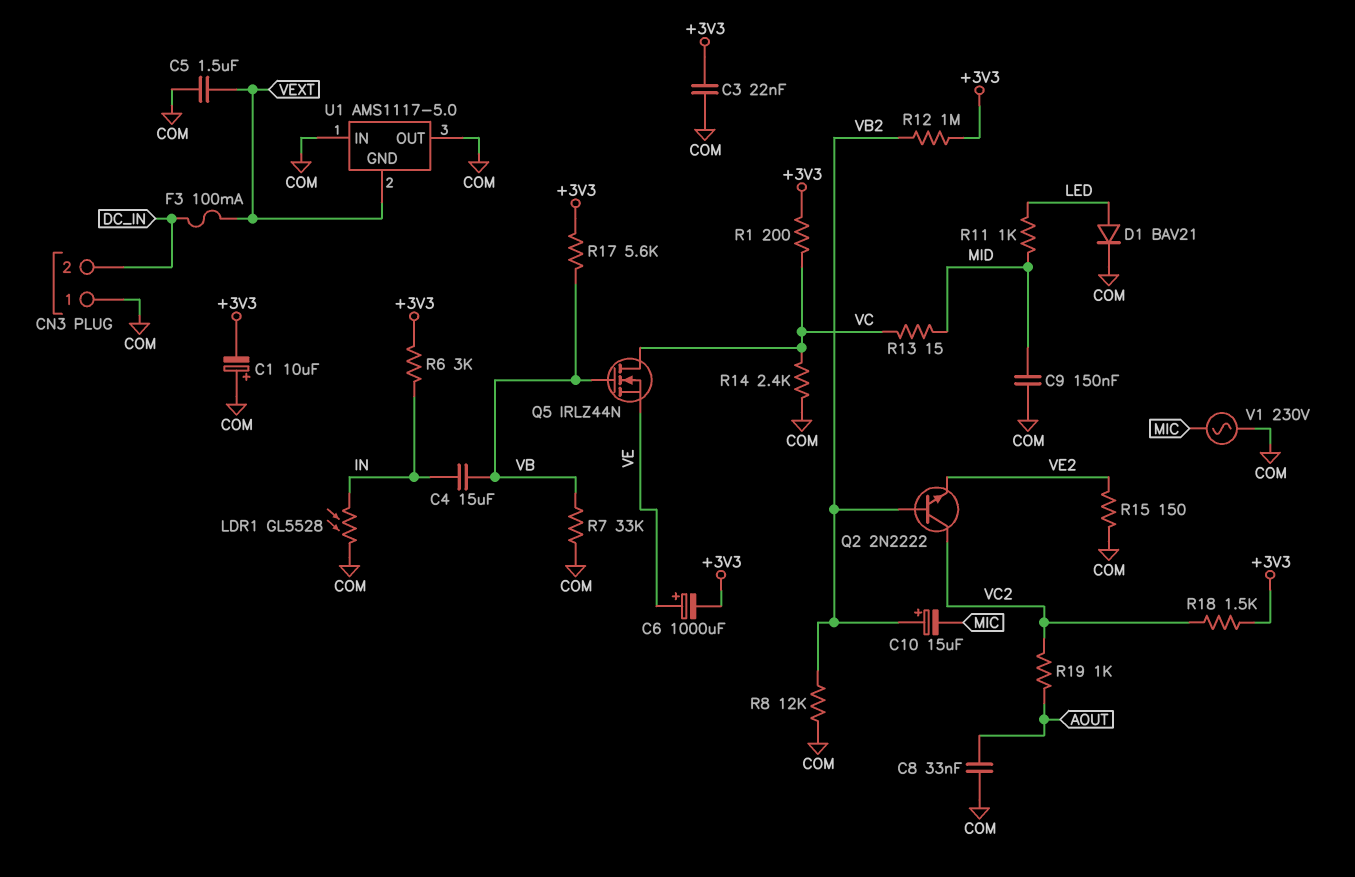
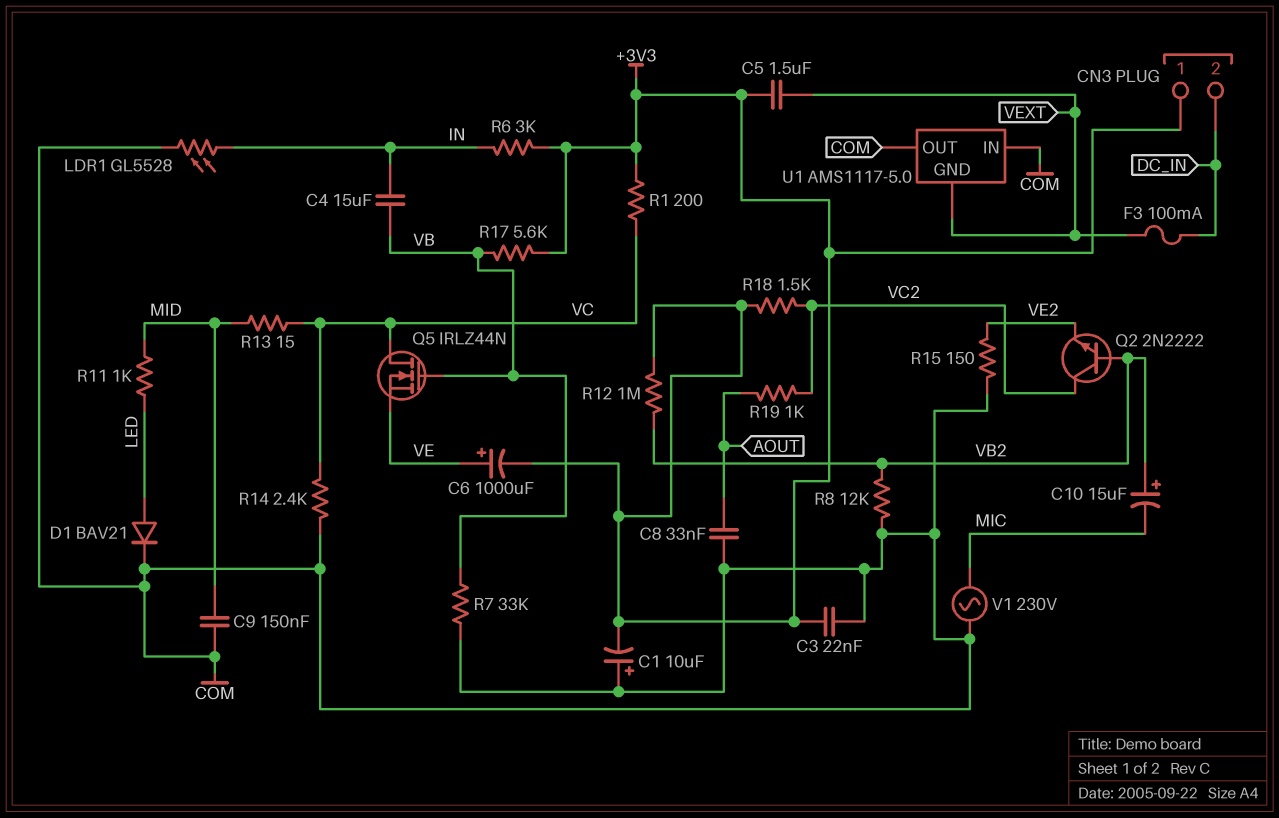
C5: 1.5uF (COM, VEXT) -> 1.5uF (+3V3, VEXT)
CN3 pin 1: COM -> +3V3

